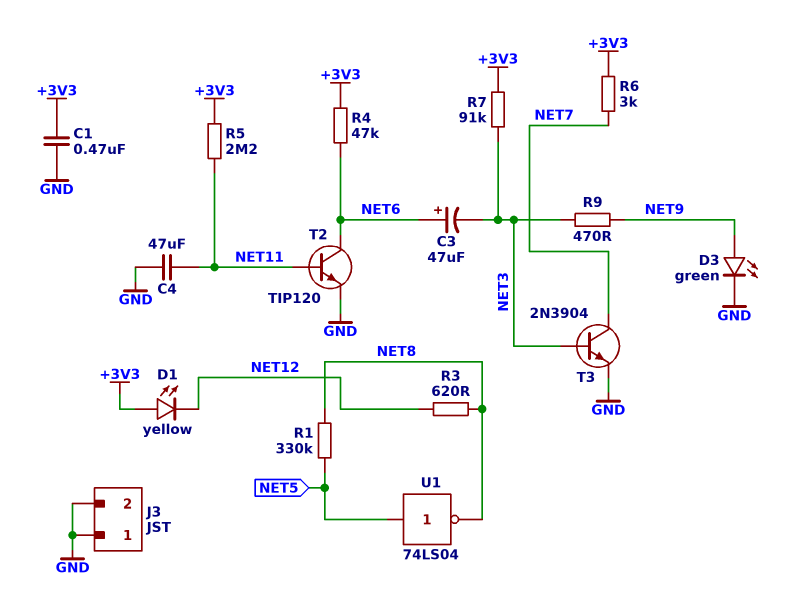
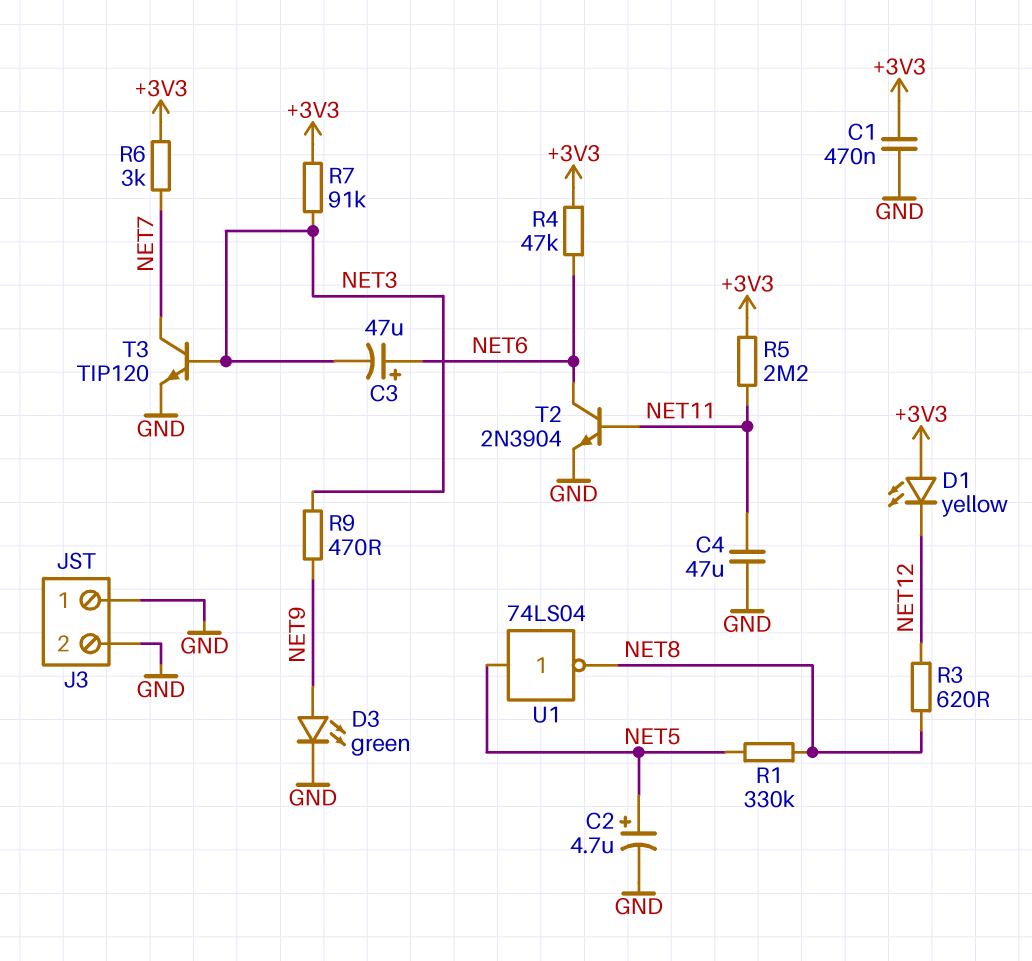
C2: none -> 4.7uF (plus NET5, minus GND)
T2: NPN TIP120 (B NET11, C NET6, E GND) -> NPN 2N3904 (B NET11, C NET6, E GND)
T3: NPN 2N3904 (B NET3, C NET7, E GND) -> NPN TIP120 (B NET3, C NET7, E GND)

